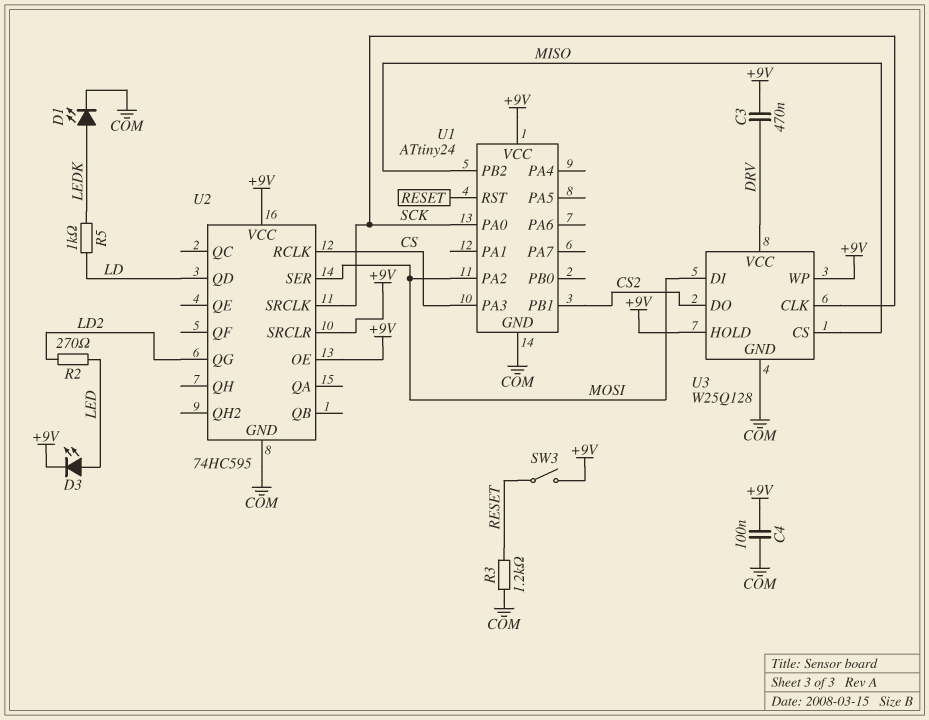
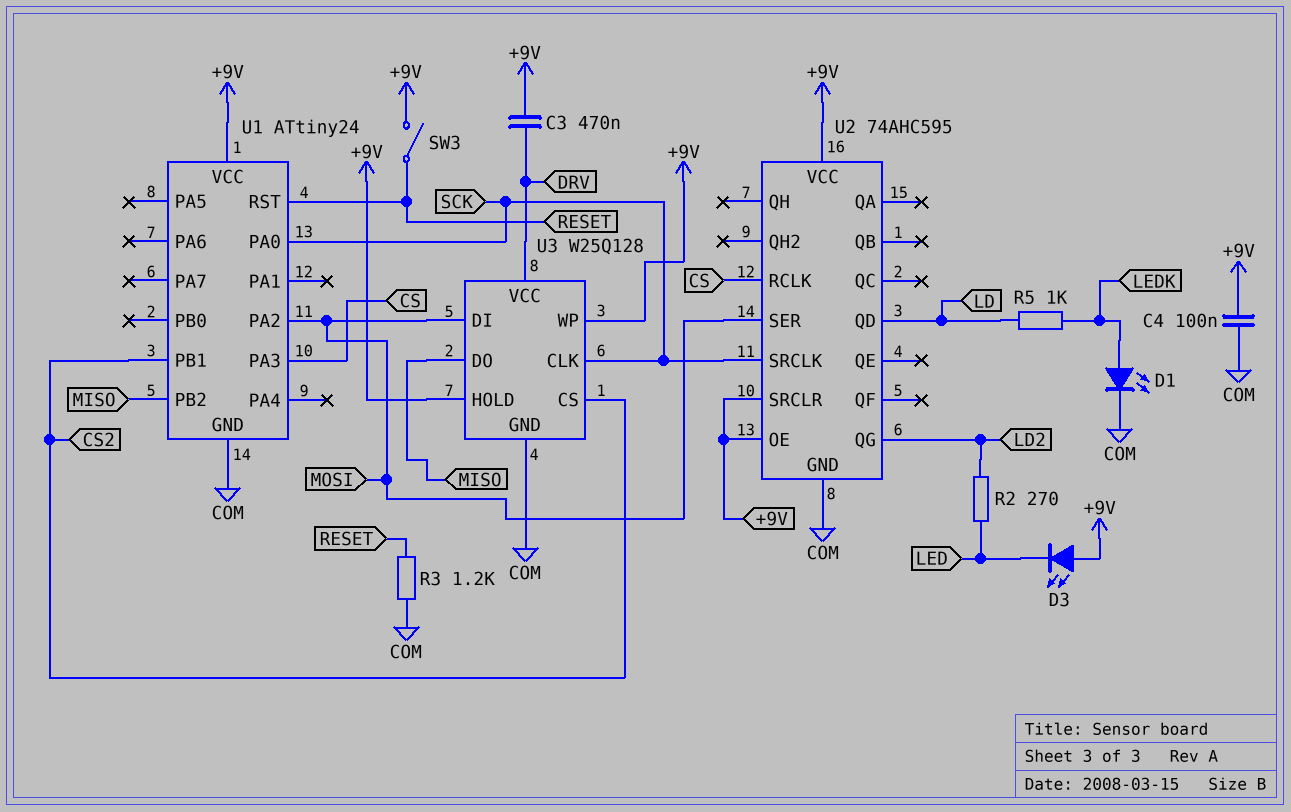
D3: LED (A LED, K +9V) -> LED (A +9V, K LED)
U2: 74HC595 -> 74AHC595
U3 pin CS: MISO -> CS2
U3 pin DO: CS2 -> MISO

